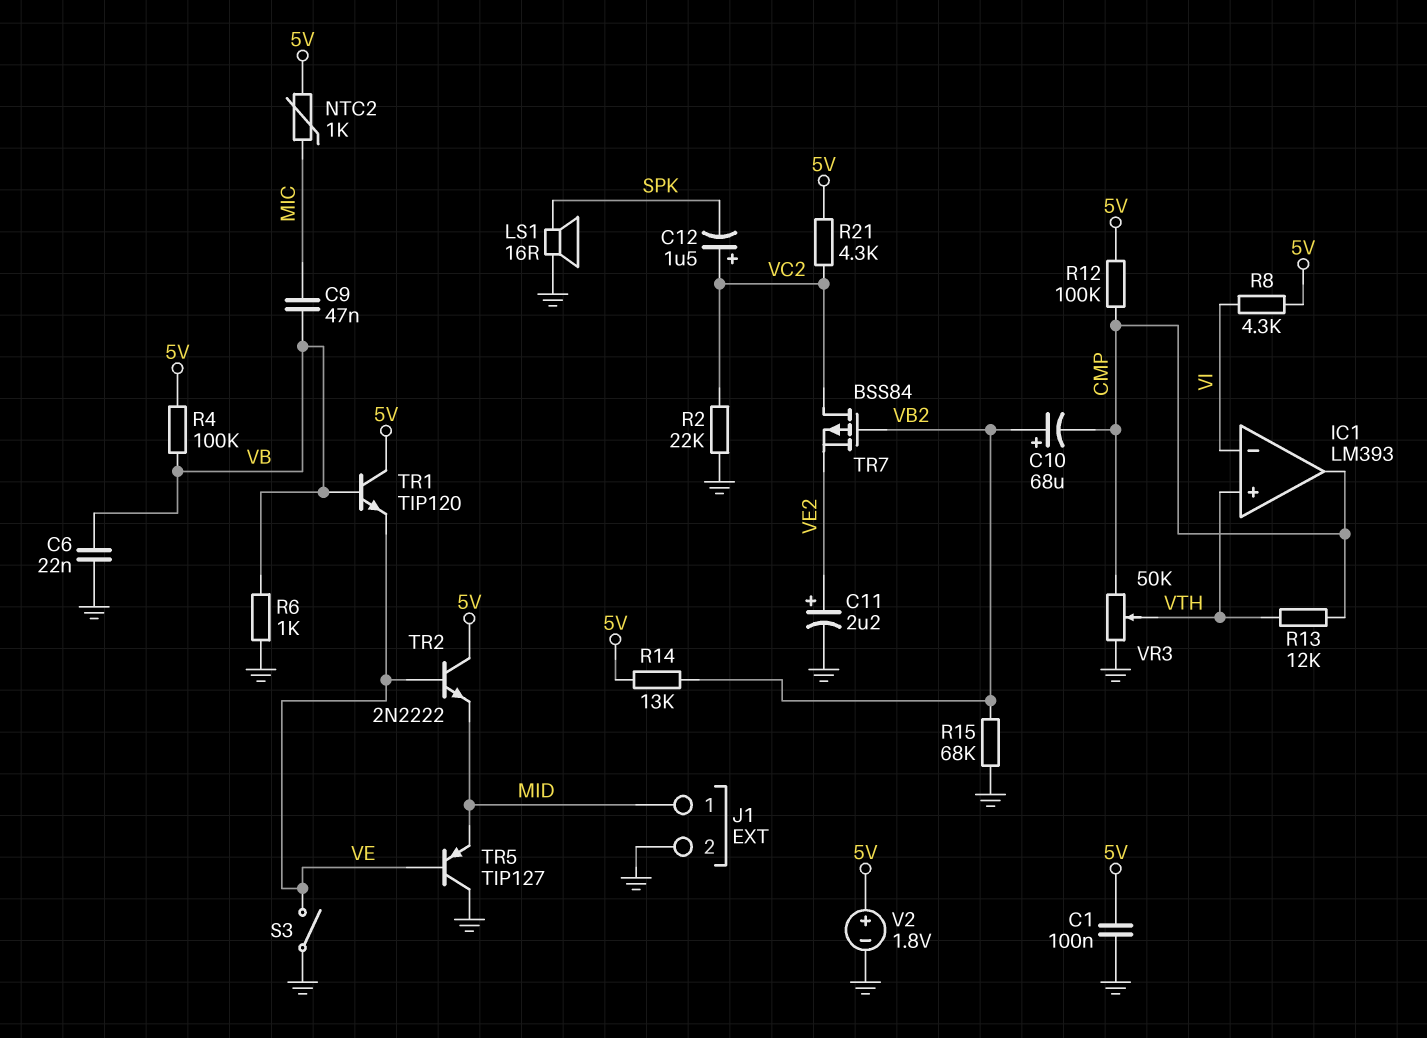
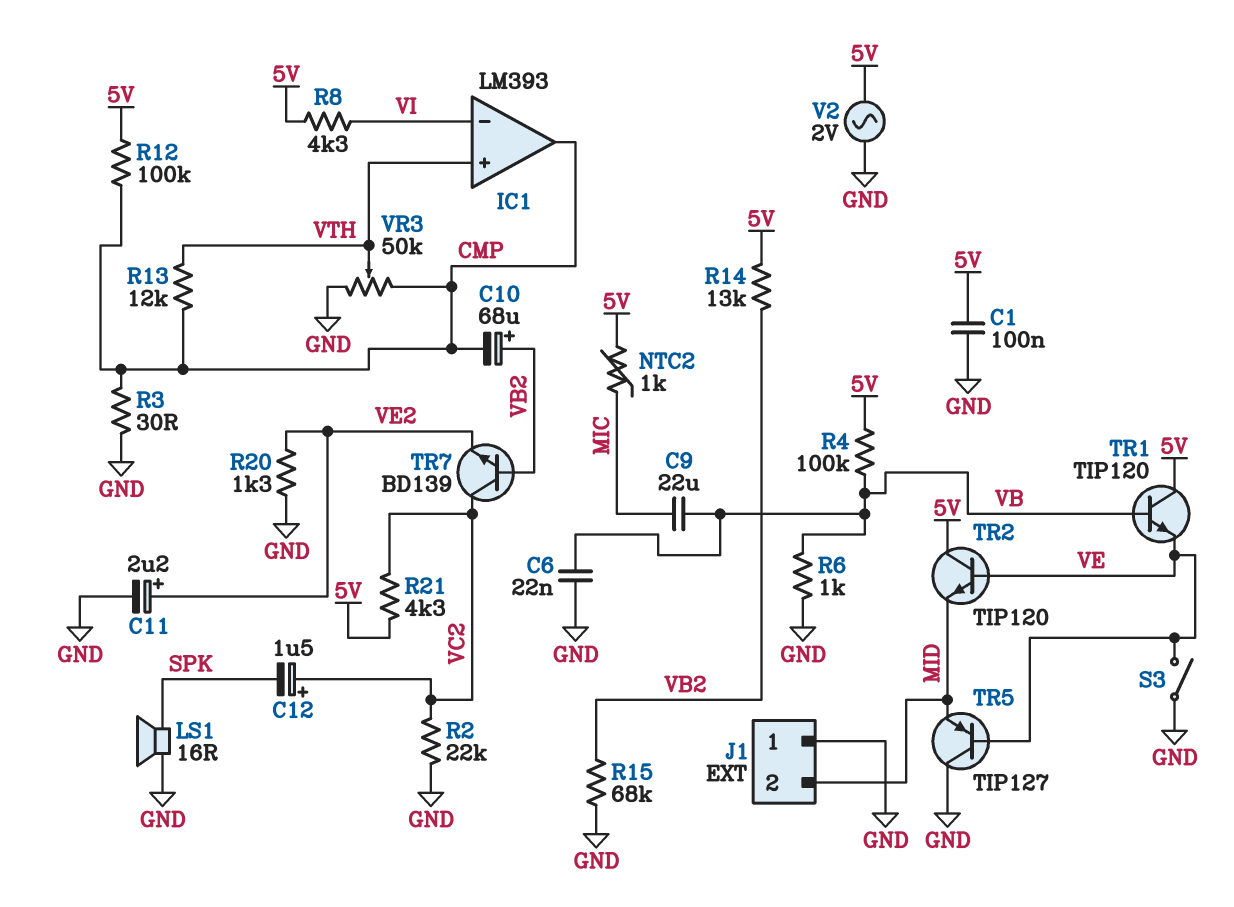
C9: 47nF (MIC, VB) -> 22uF (MIC, VB)
J1 pin 1: MID -> GND
J1 pin 2: GND -> MID
R3: none -> 30 (CMP, GND)
R20: none -> 1.3k (GND, VE2)
TR2: NPN 2N2222 (B VE, C 5V, E MID) -> NPN TIP120 (B VE, C 5V, E MID)
TR7: PMOS BSS84 (G VB2, D VC2, S VE2) -> NPN BD139 (B VB2, C VC2, E VE2)
V2: 1.8V (plus 5V, minus GND) -> AC 2V (5V, GND)

